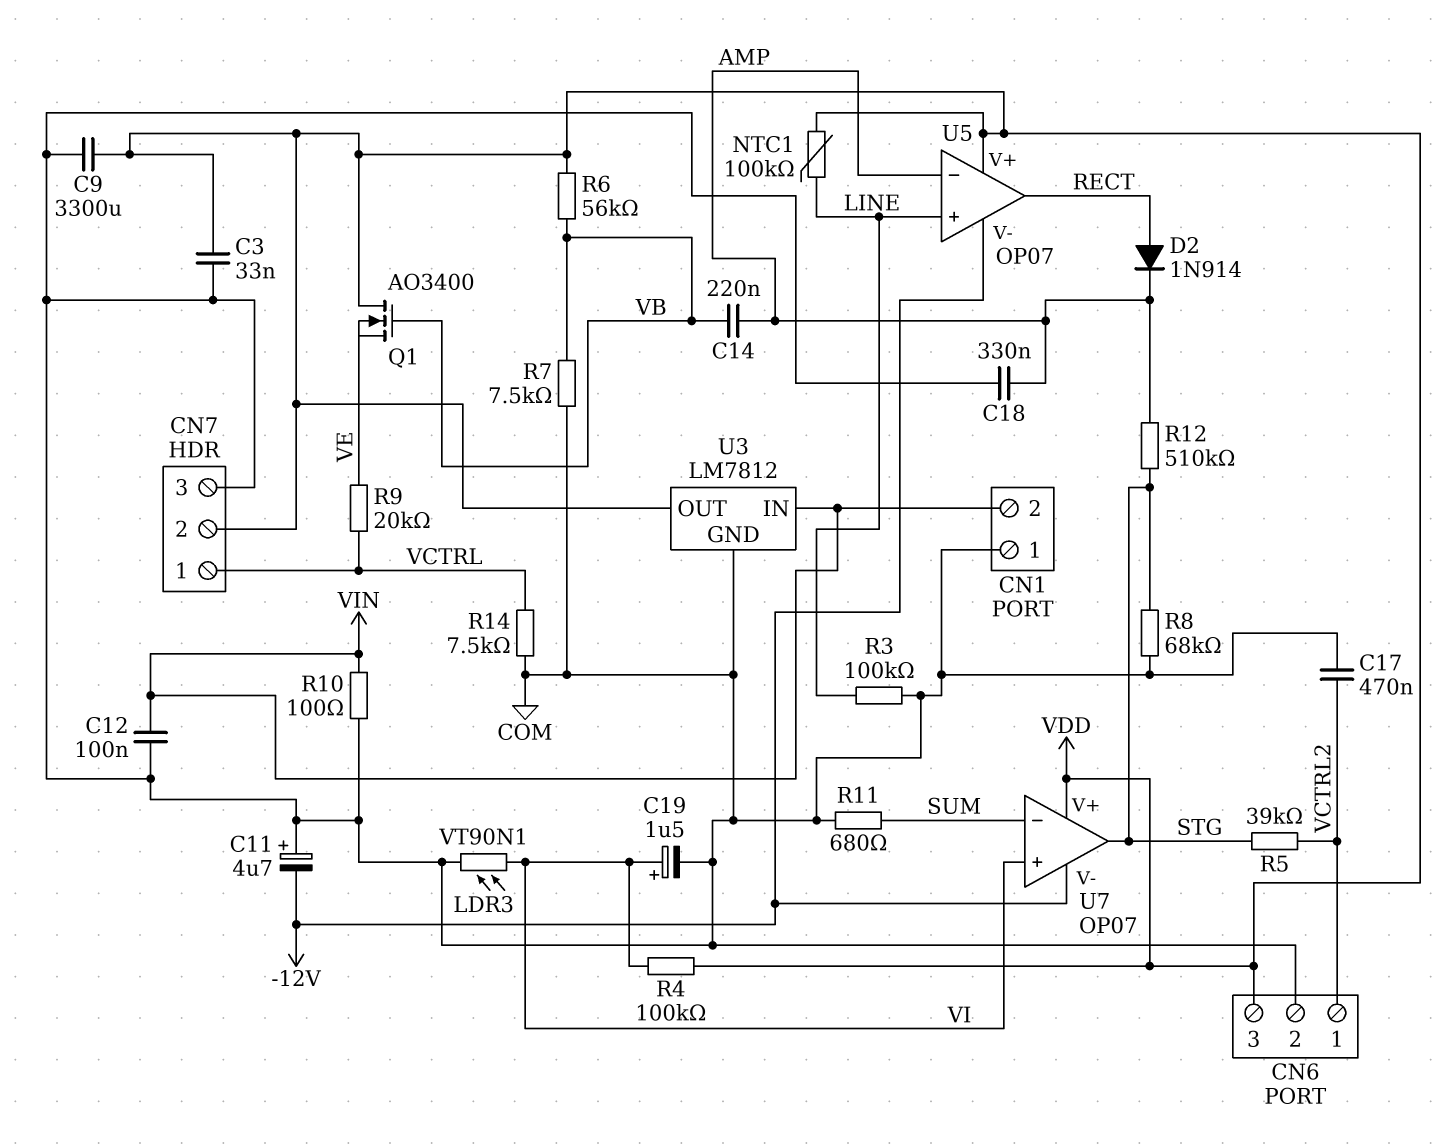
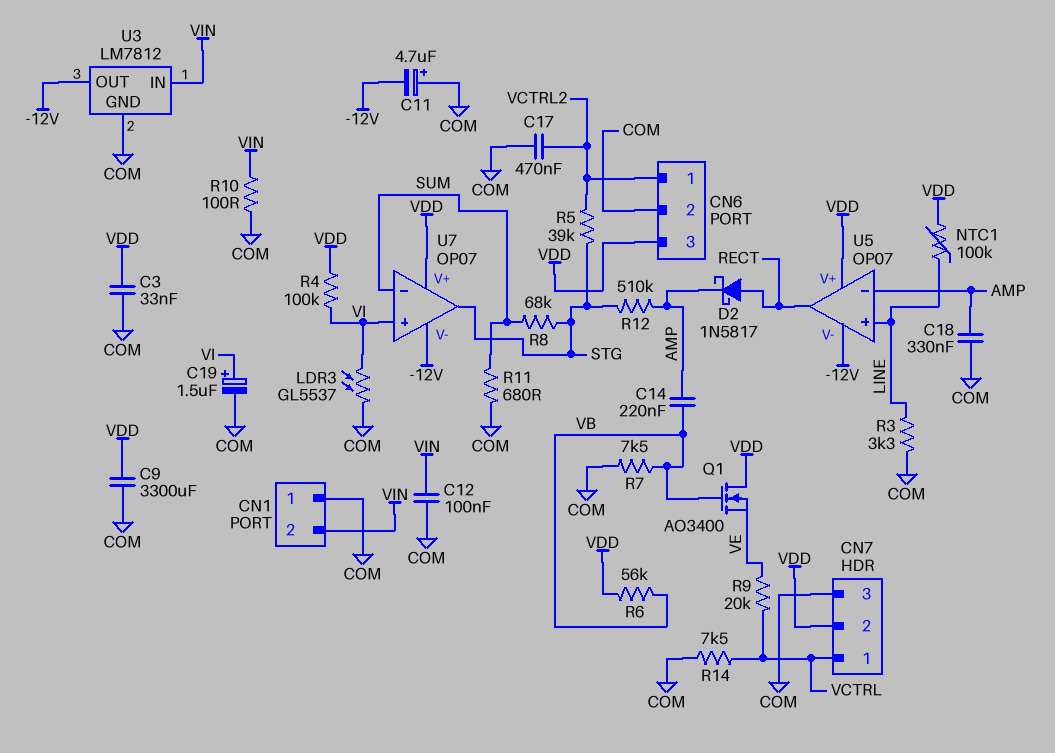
D2: diode 1N914 (A RECT, K AMP) -> schottky 1N5817 (A RECT, K AMP)
LDR3: VT90N1 (COM, VI) -> GL5537 (COM, VI)
R3: 100k (COM, LINE) -> 3.3k (COM, LINE)
R8: 68k (COM, STG) -> 68k (STG, SUM)
U3 pin OUT: VDD -> -12V

